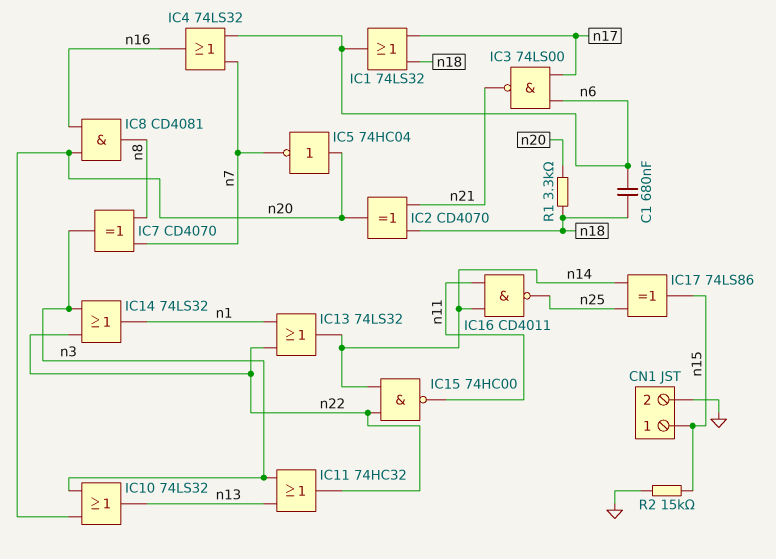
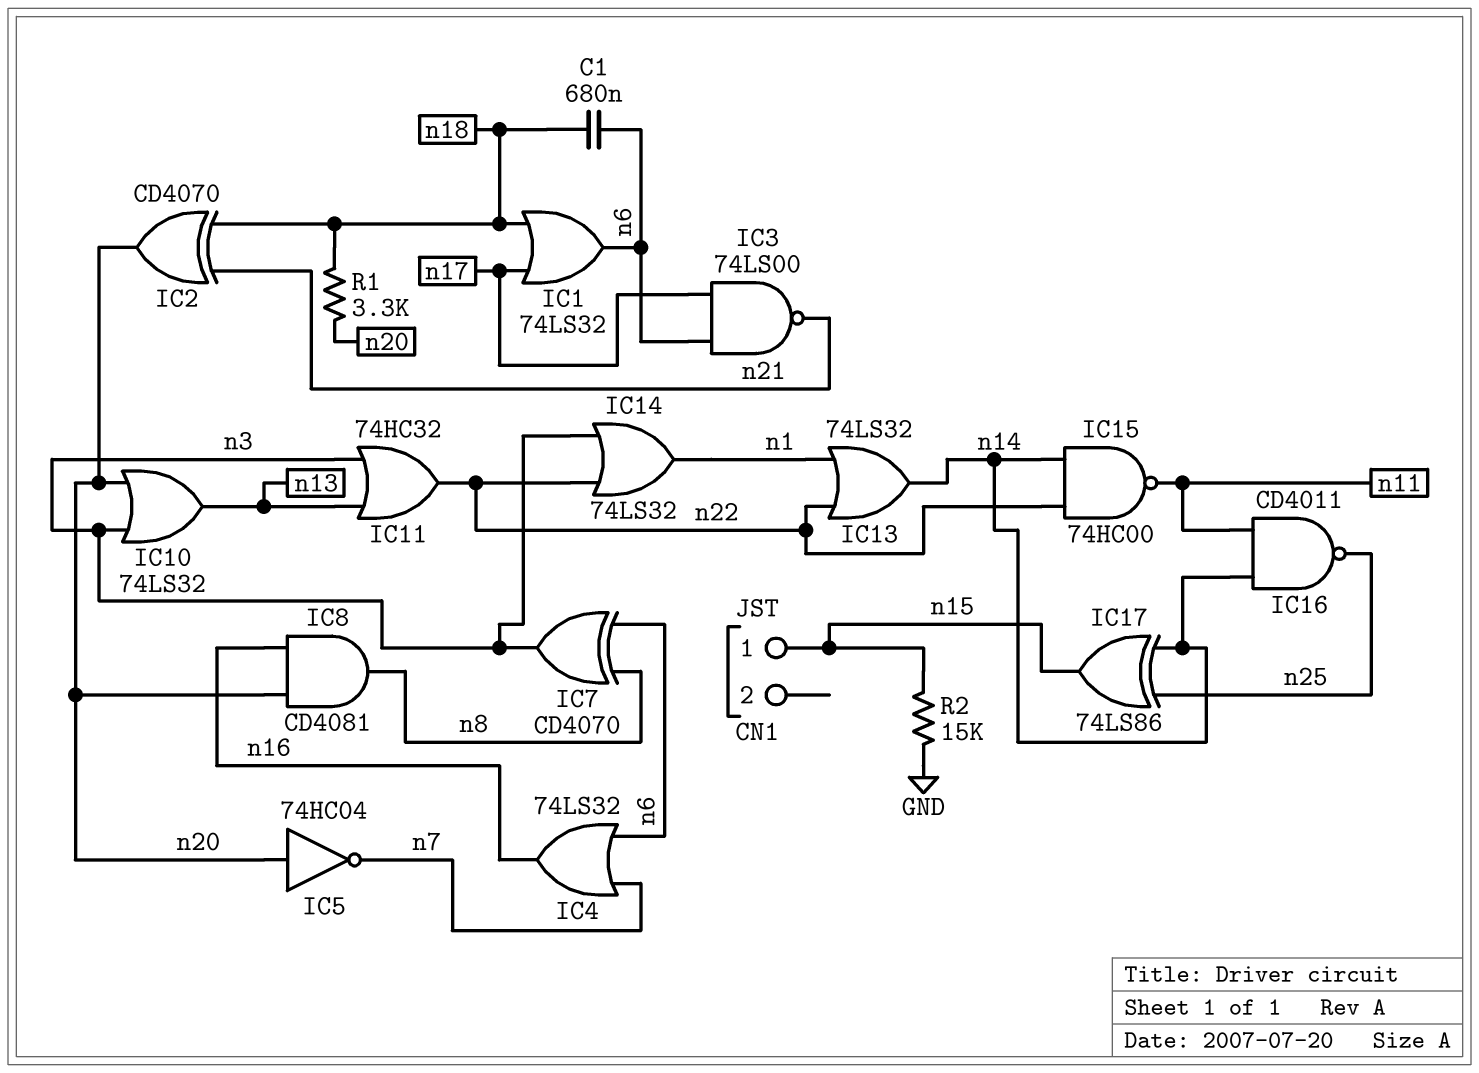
CN1 pin 2: GND -> none
IC7: XOR CD4070 (in n7, in n8, out n3) -> XOR CD4070 (in n6, in n8, out n3)

